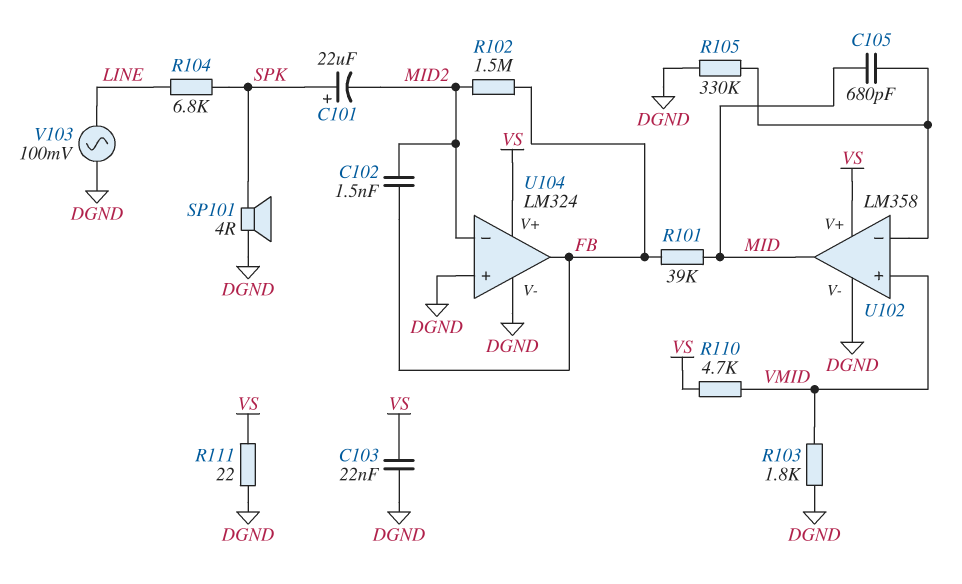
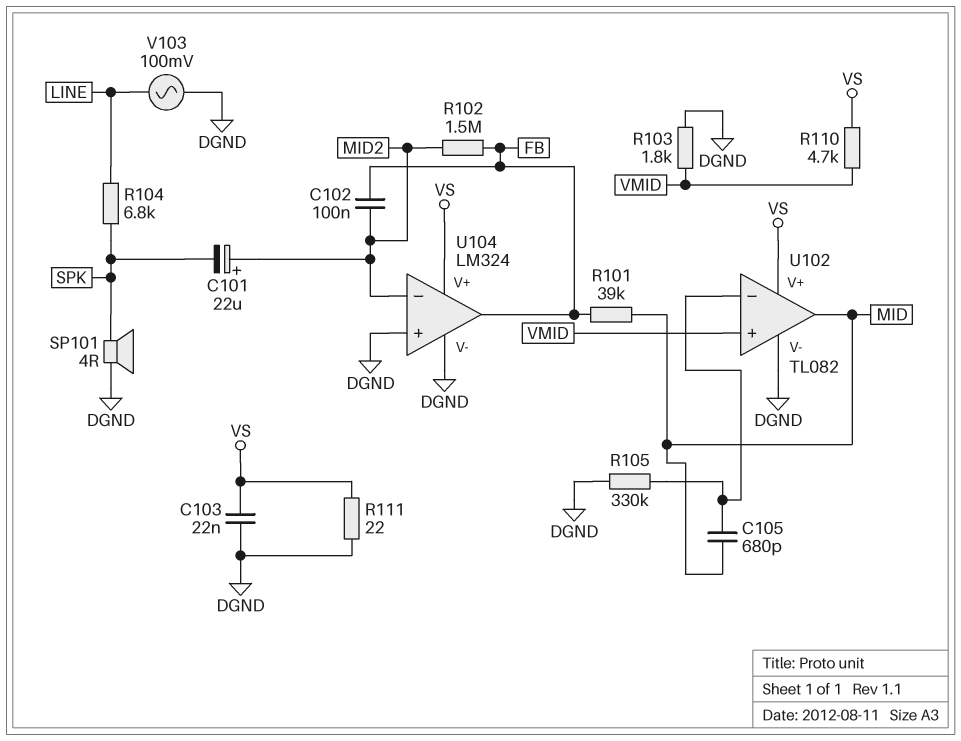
C101: 22uF (plus SPK, minus MID2) -> 22uF (plus MID2, minus SPK)
C102: 1.5nF (FB, MID2) -> 100nF (FB, MID2)
U102: LM358 -> TL082

